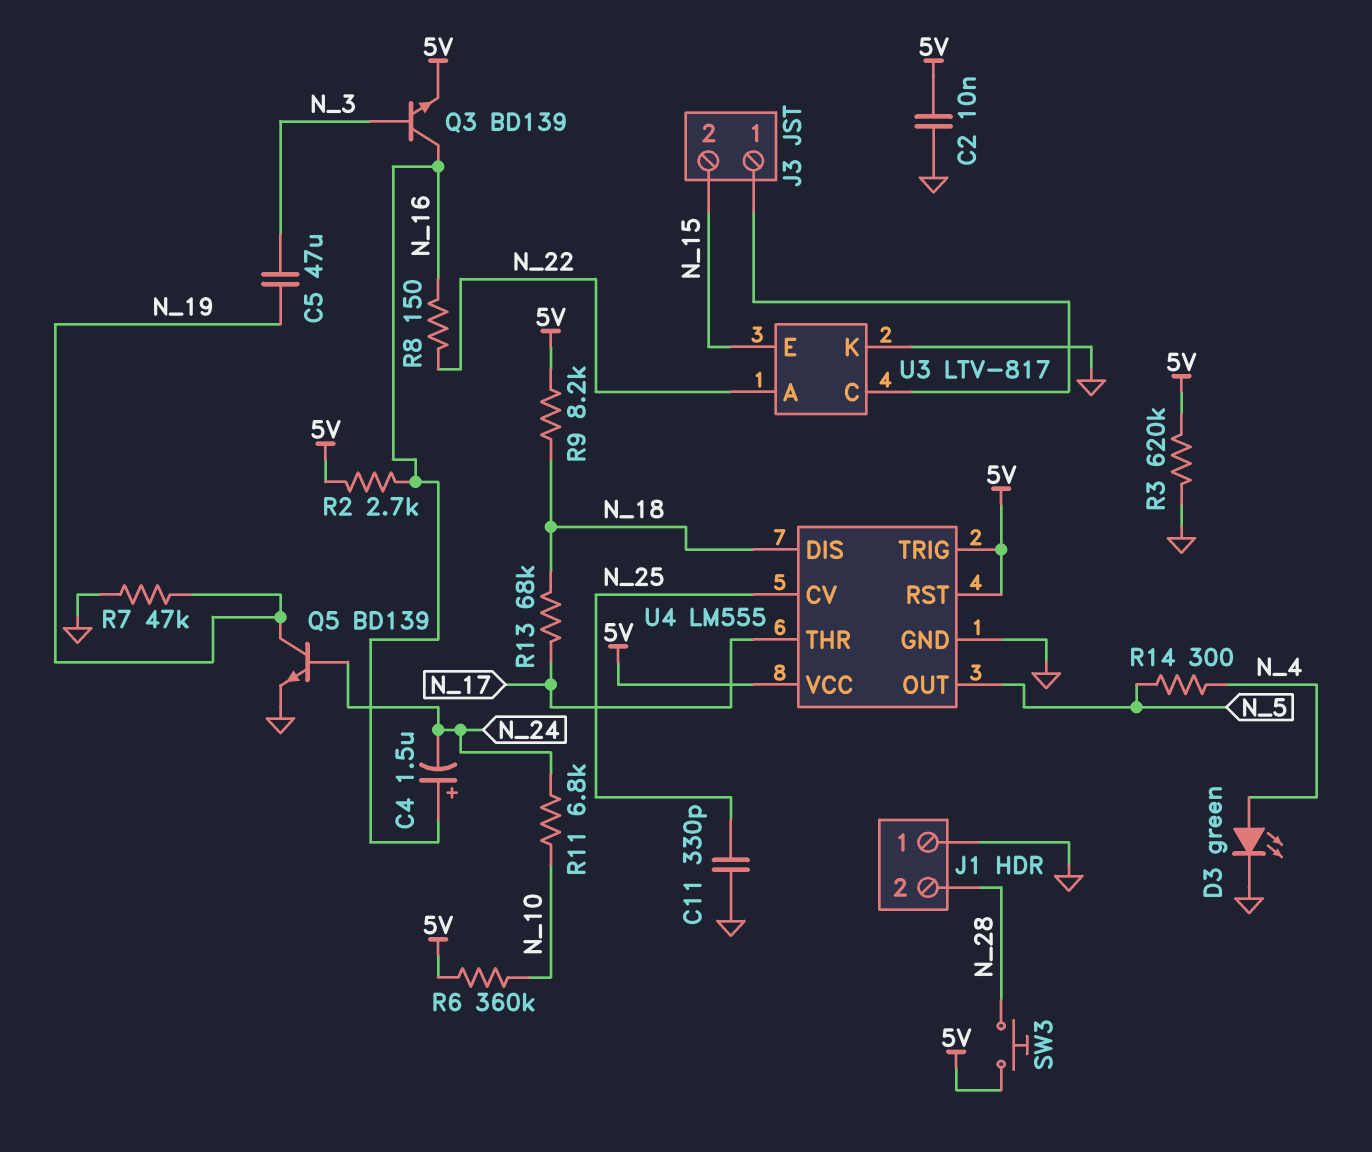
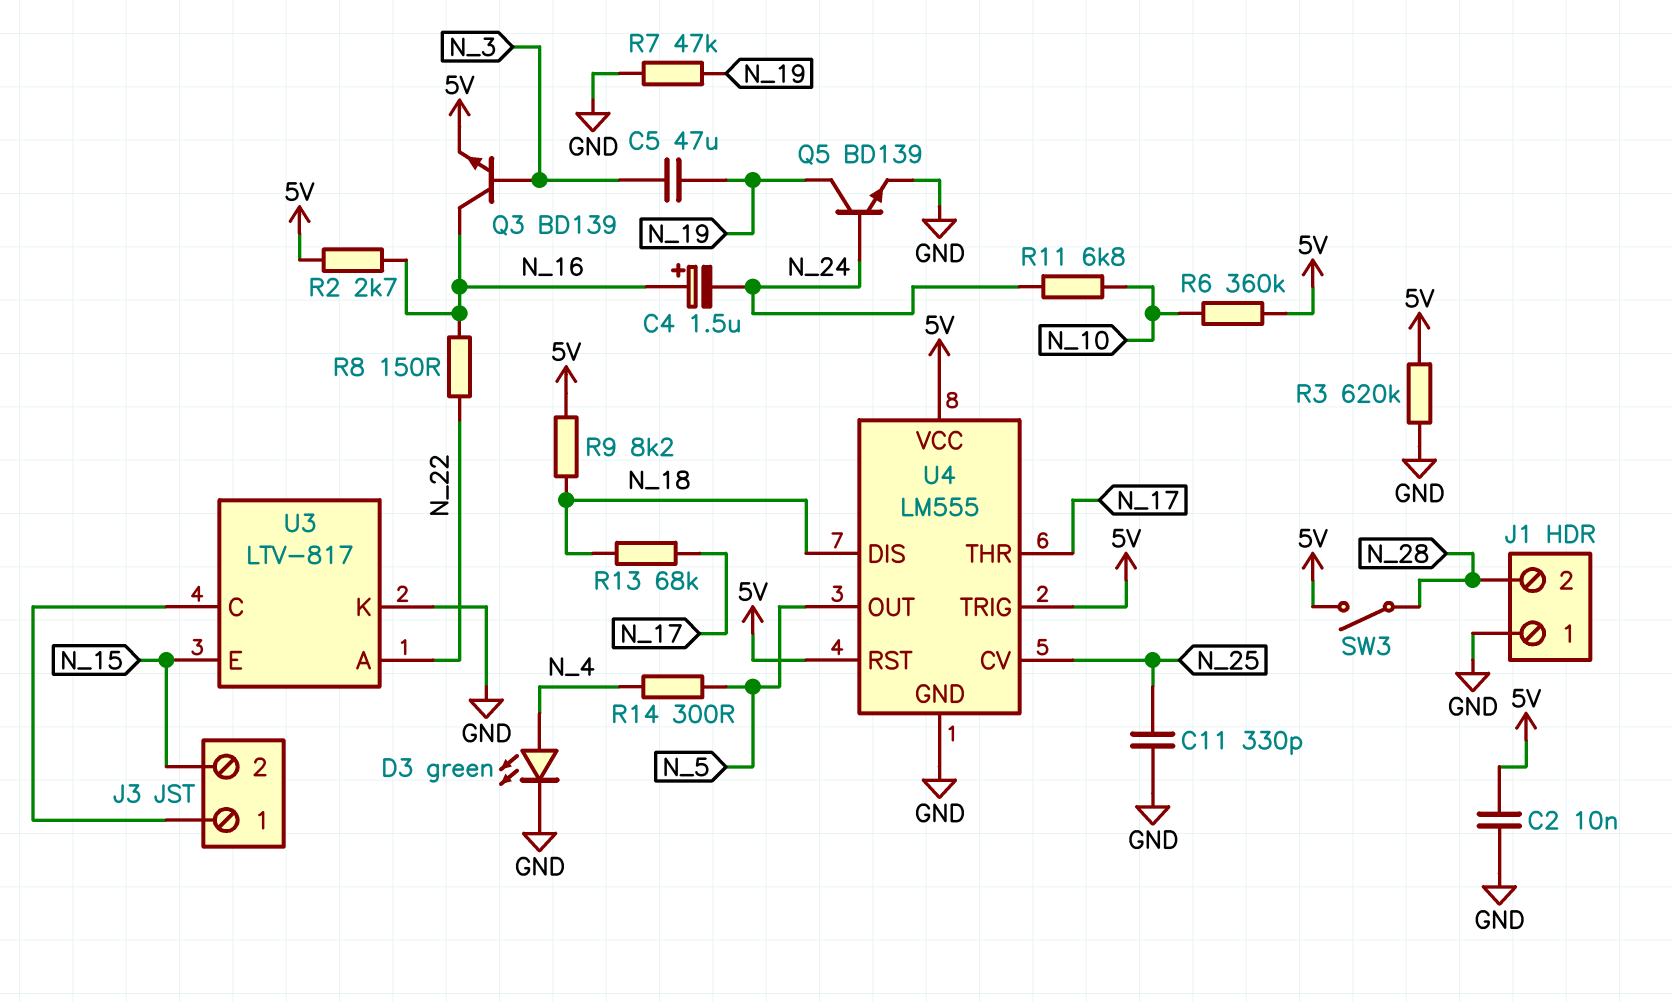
SW3: button (5V, N_28) -> switch (5V, N_28)

